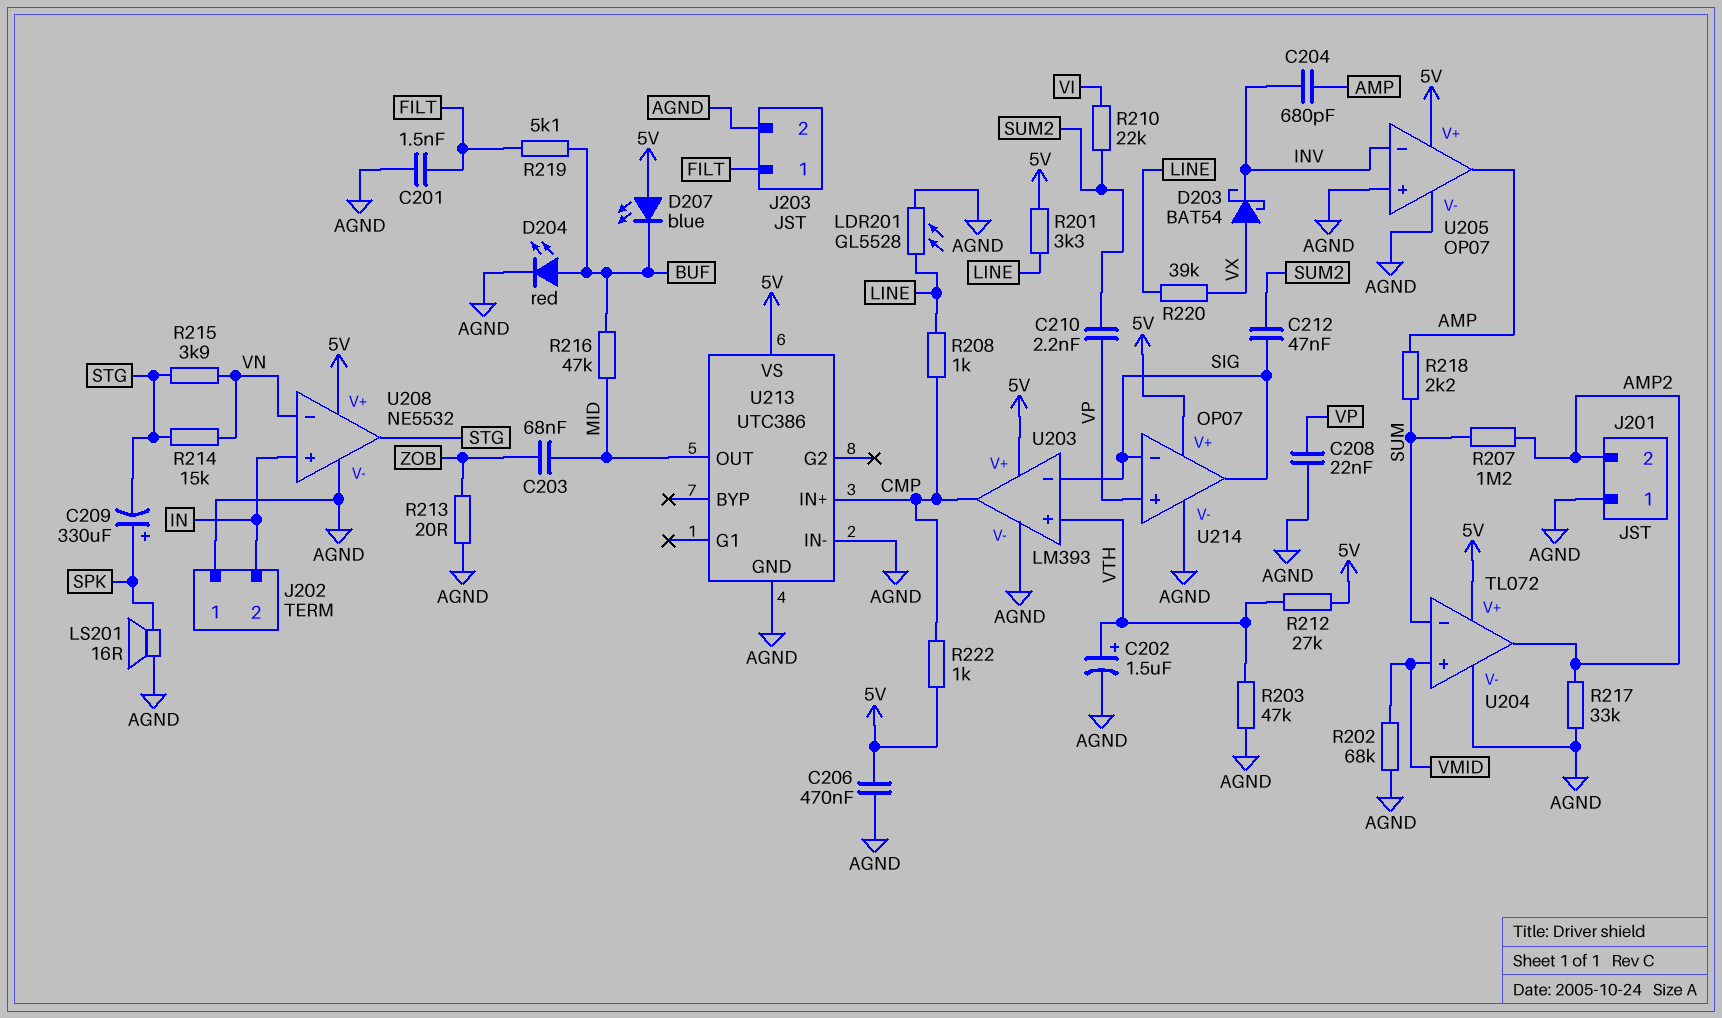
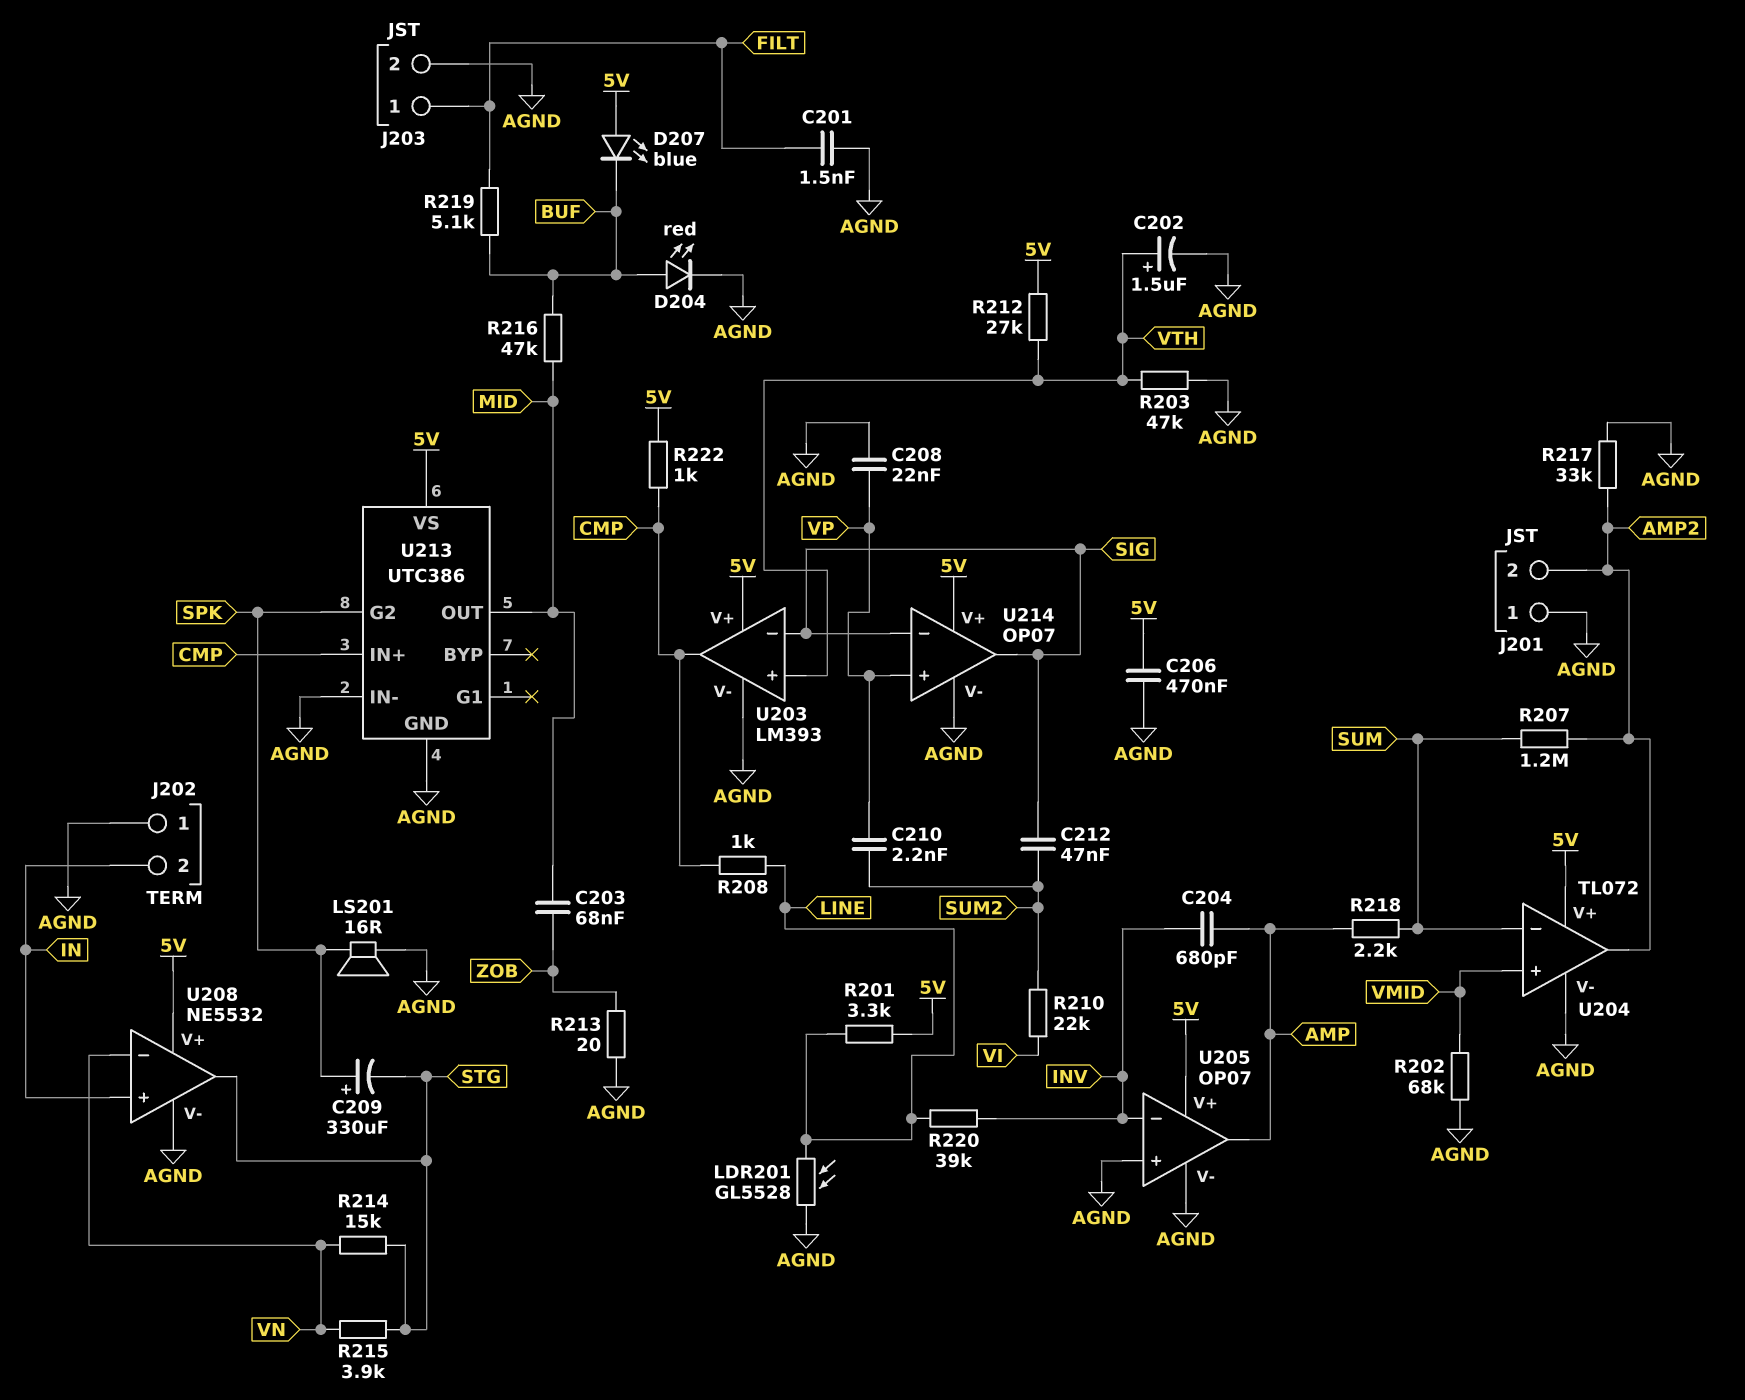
D203: schottky BAT54 (A VX, K INV) -> none
R220: 39k (LINE, VX) -> 39k (INV, LINE)
U213 pin G2: none -> SPK

